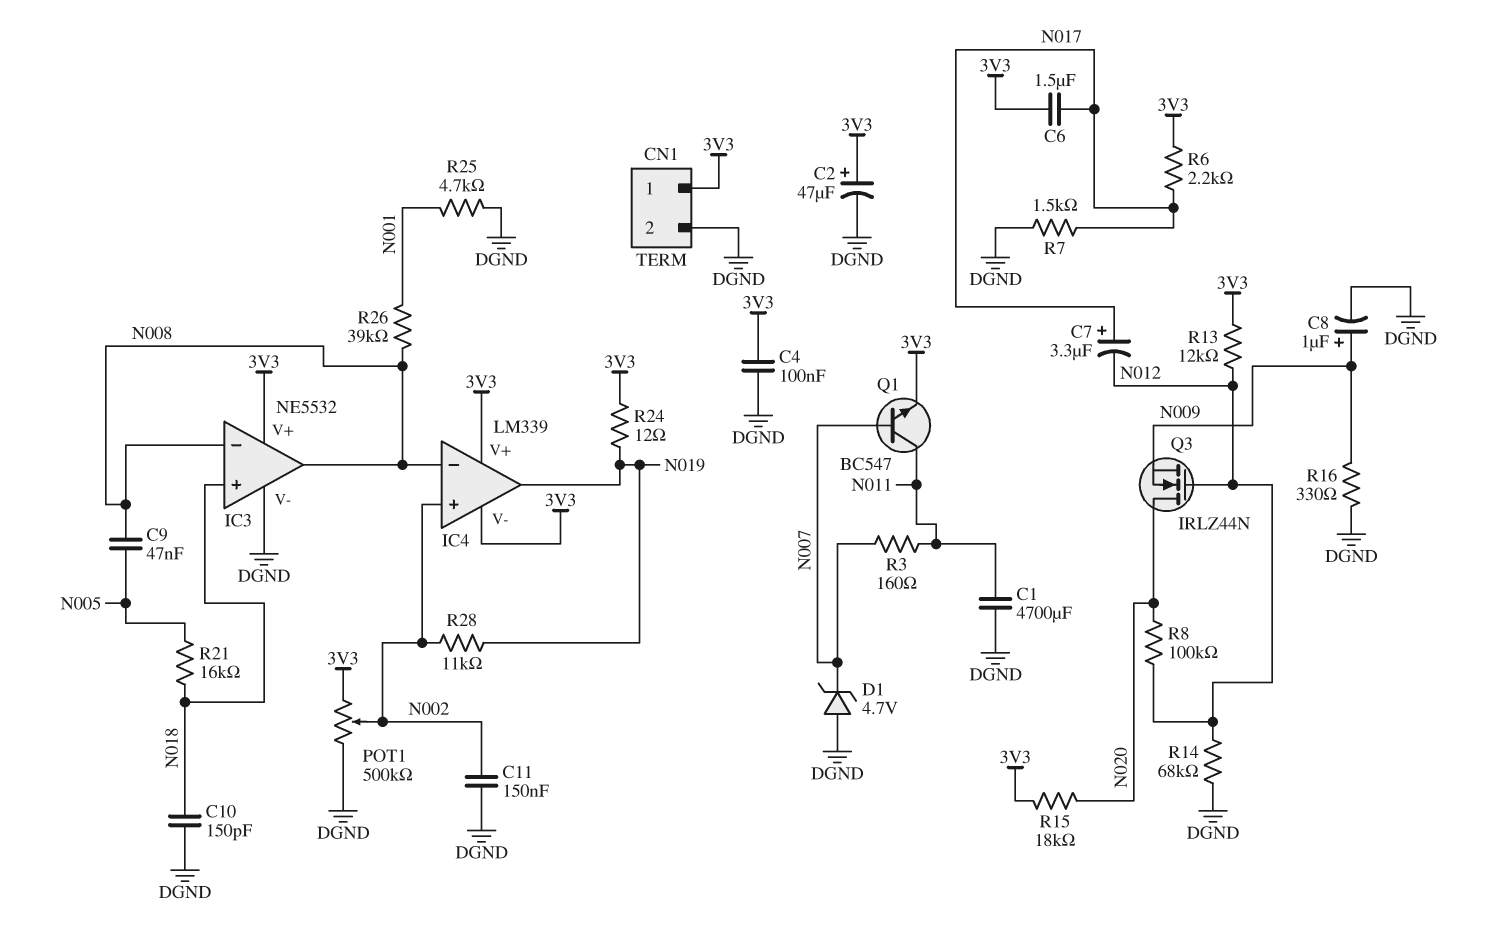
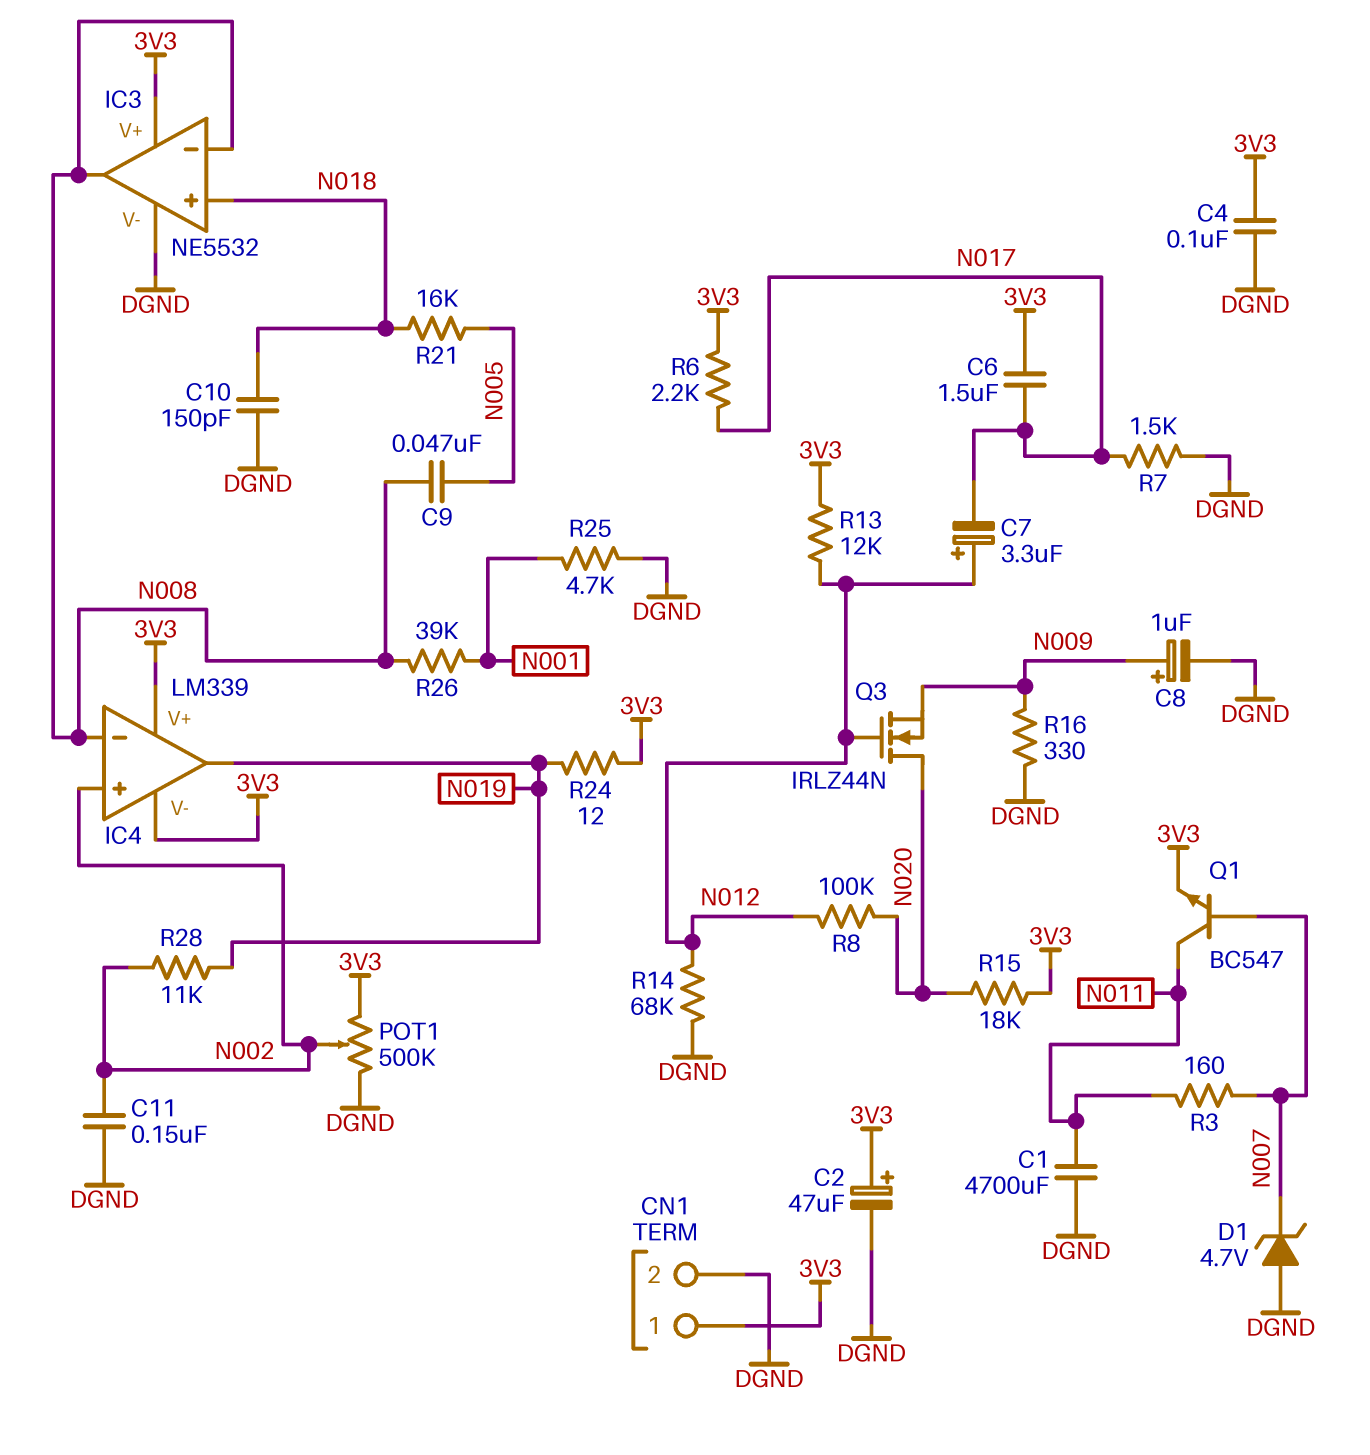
C7: 3.3uF (plus N017, minus N012) -> 3.3uF (plus N012, minus N017)

